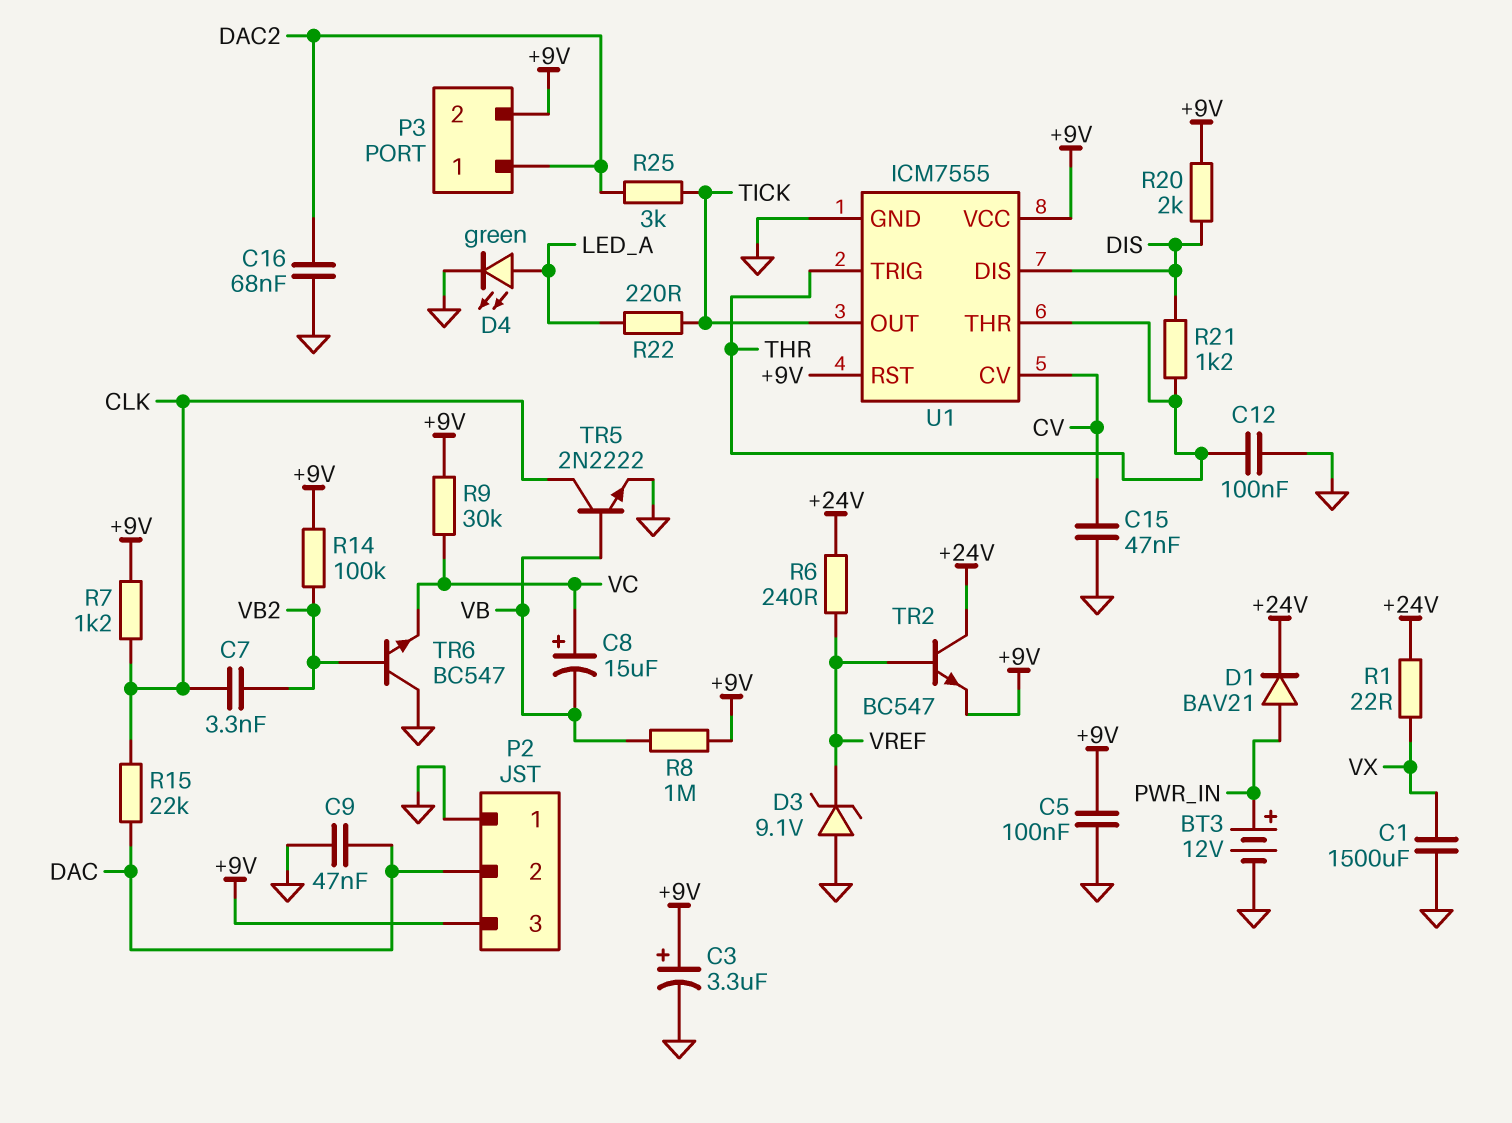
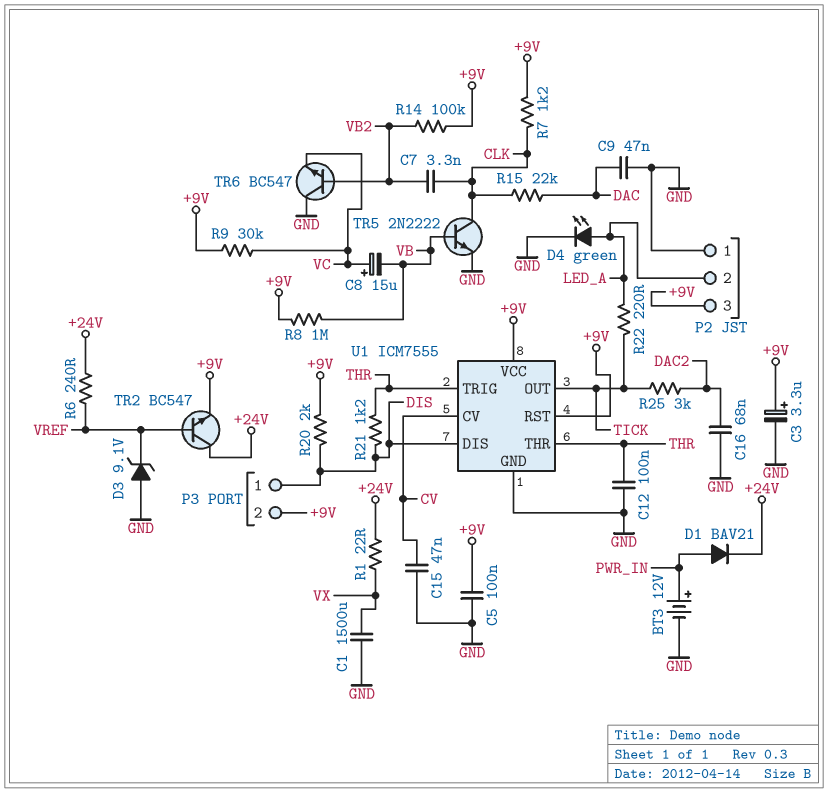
P2 pin 2: DAC -> LED_A
P3 pin 1: DAC2 -> DIS

